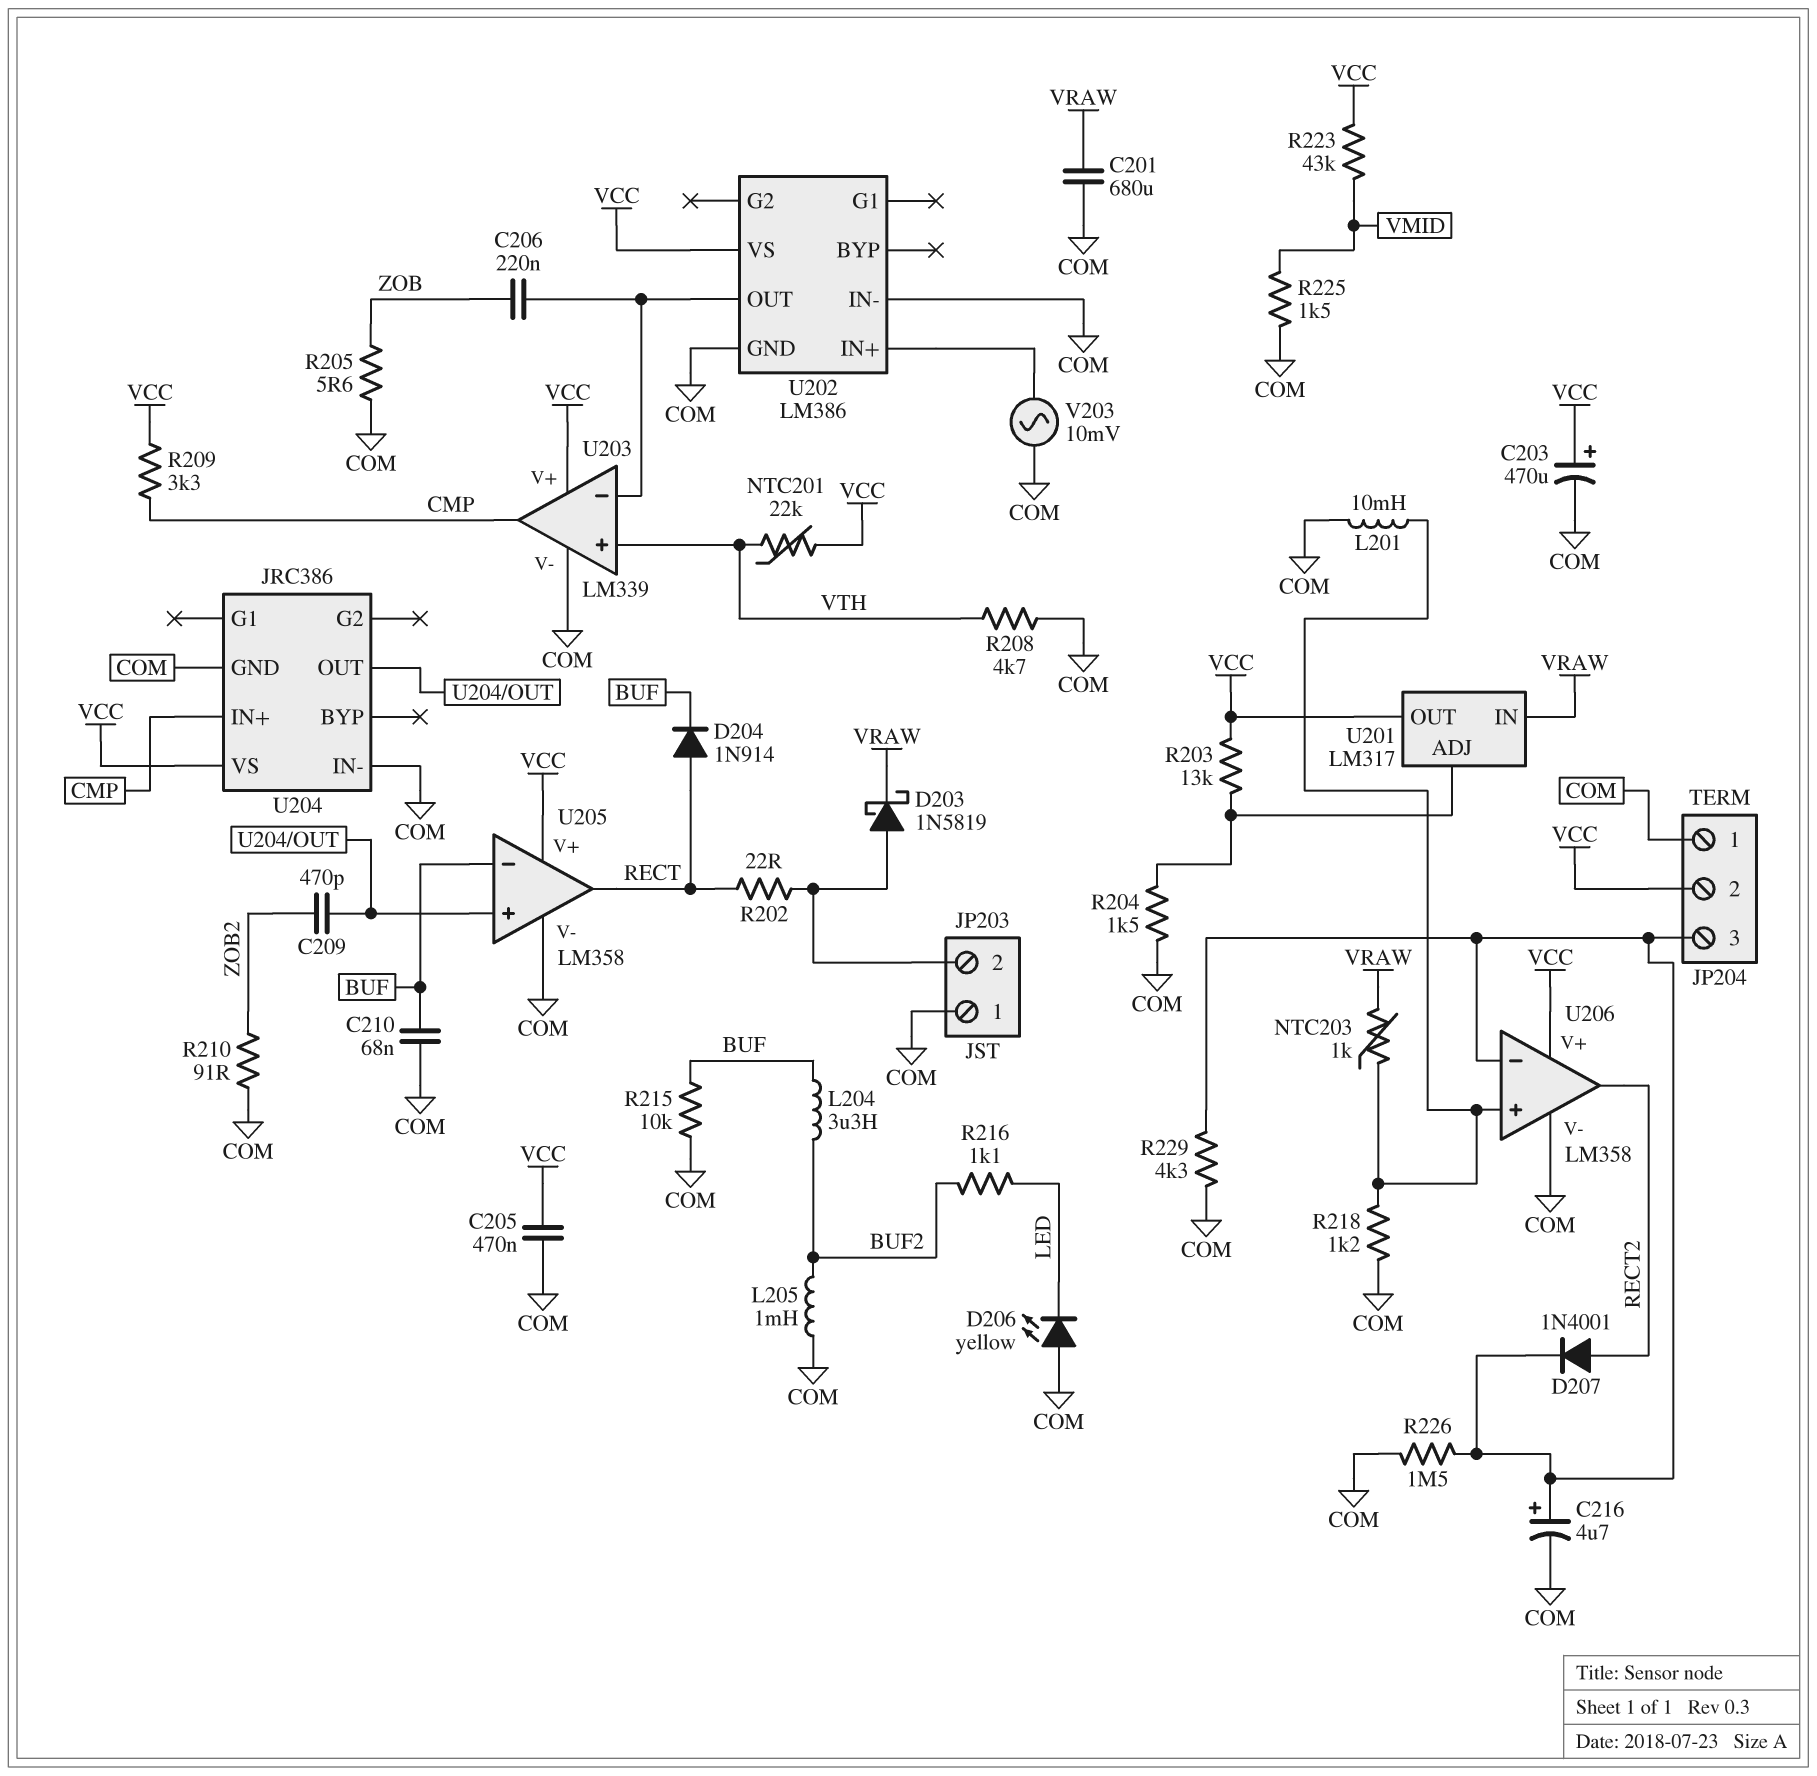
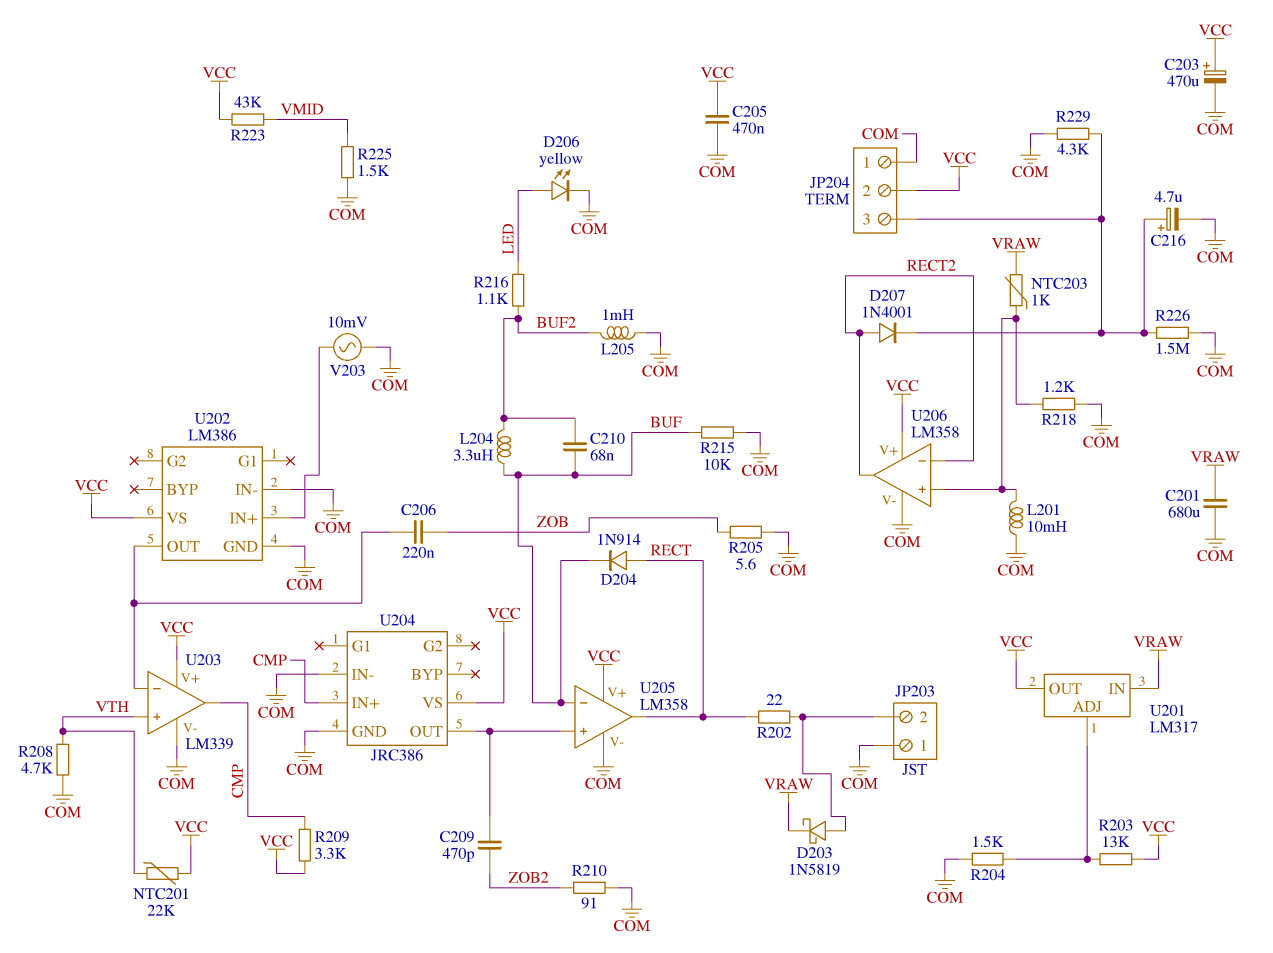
C210: 68nF (BUF, COM) -> 68nF (BUF, BUF2)
D206: LED yellow (A COM, K LED) -> LED yellow (A LED, K COM)
U206 pin in-: JP204/3 -> RECT2

